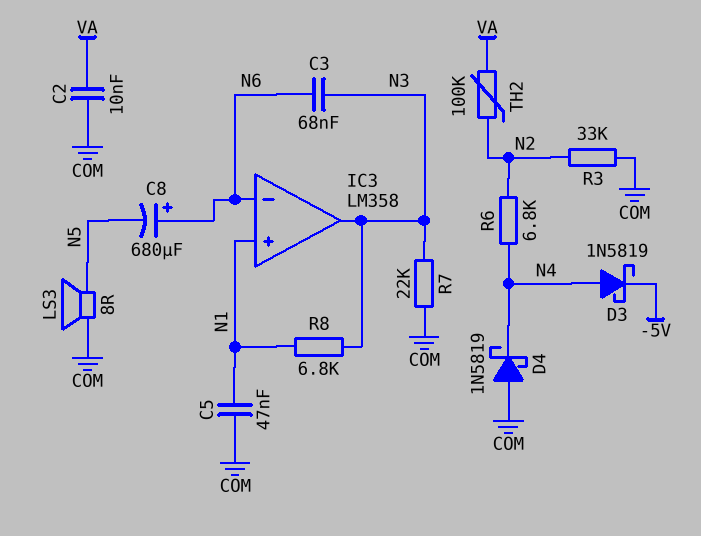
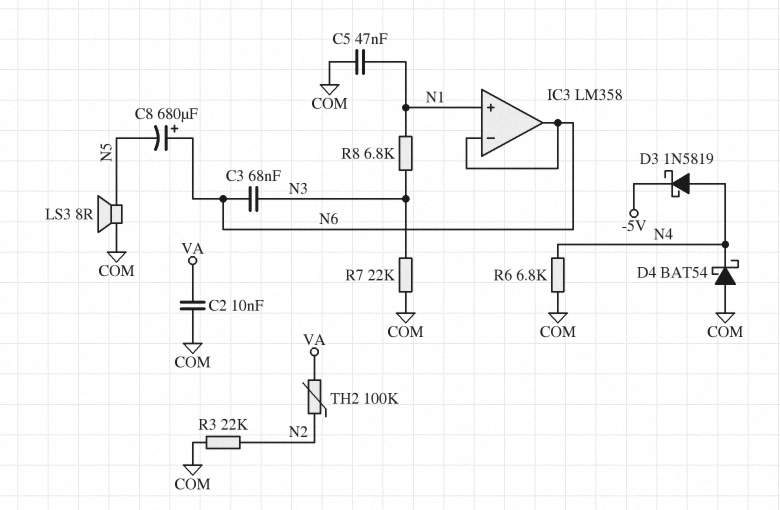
D4: schottky 1N5819 (A COM, K N4) -> schottky BAT54 (A COM, K N4)
IC3 pin out: N3 -> N6
R3: 33k (COM, N2) -> 22k (COM, N2)
R6: 6.8k (N2, N4) -> 6.8k (COM, N4)

